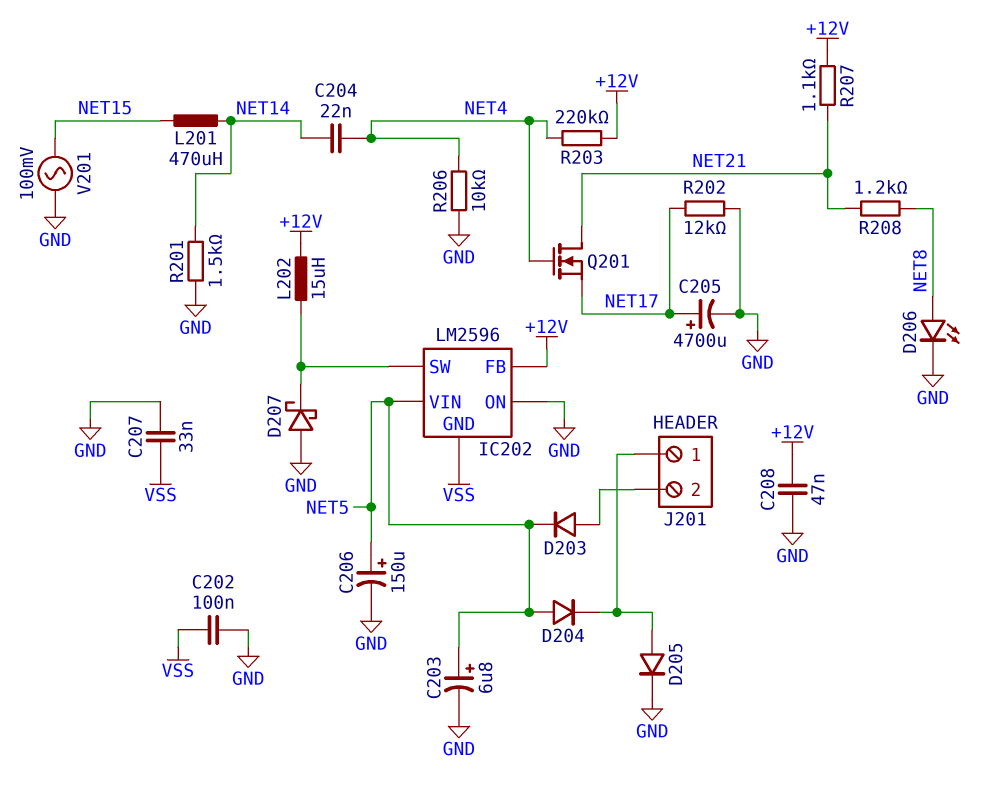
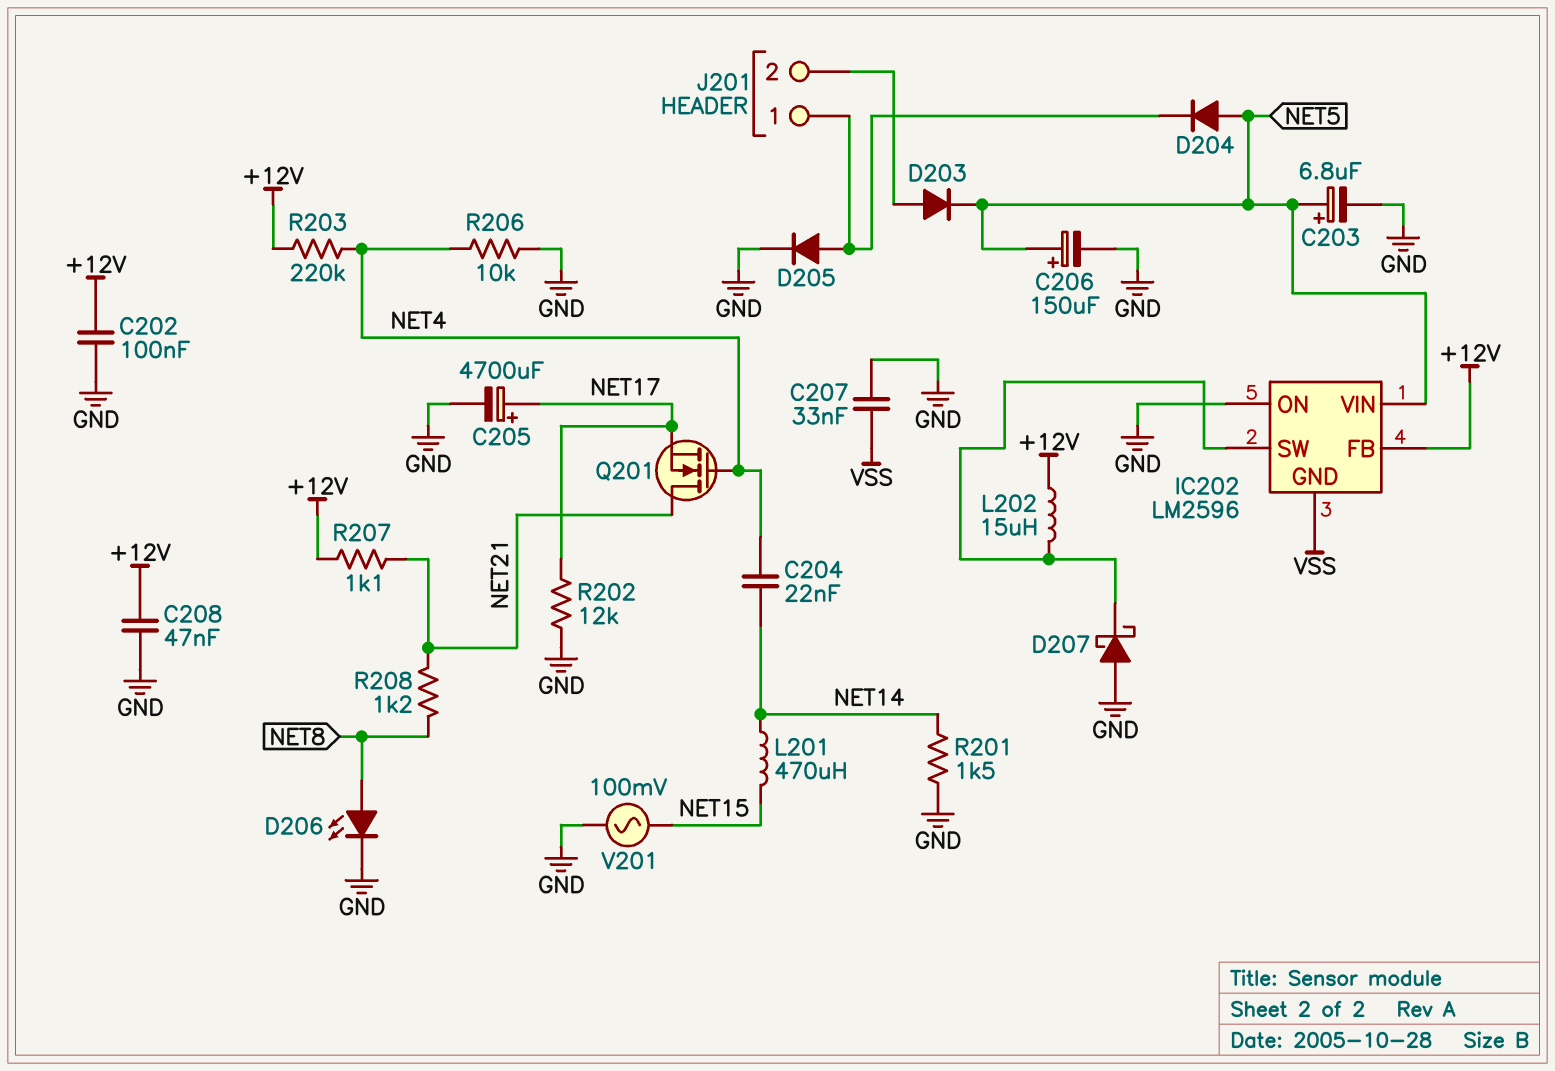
C202: 100nF (GND, VSS) -> 100nF (+12V, GND)

